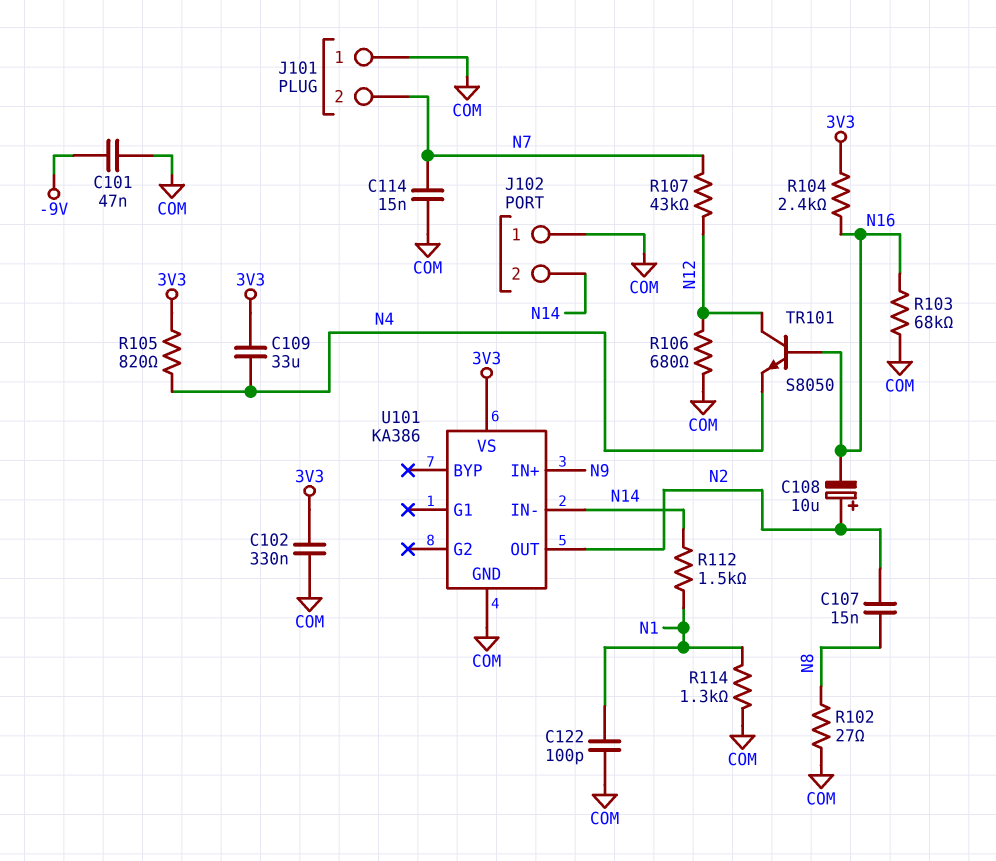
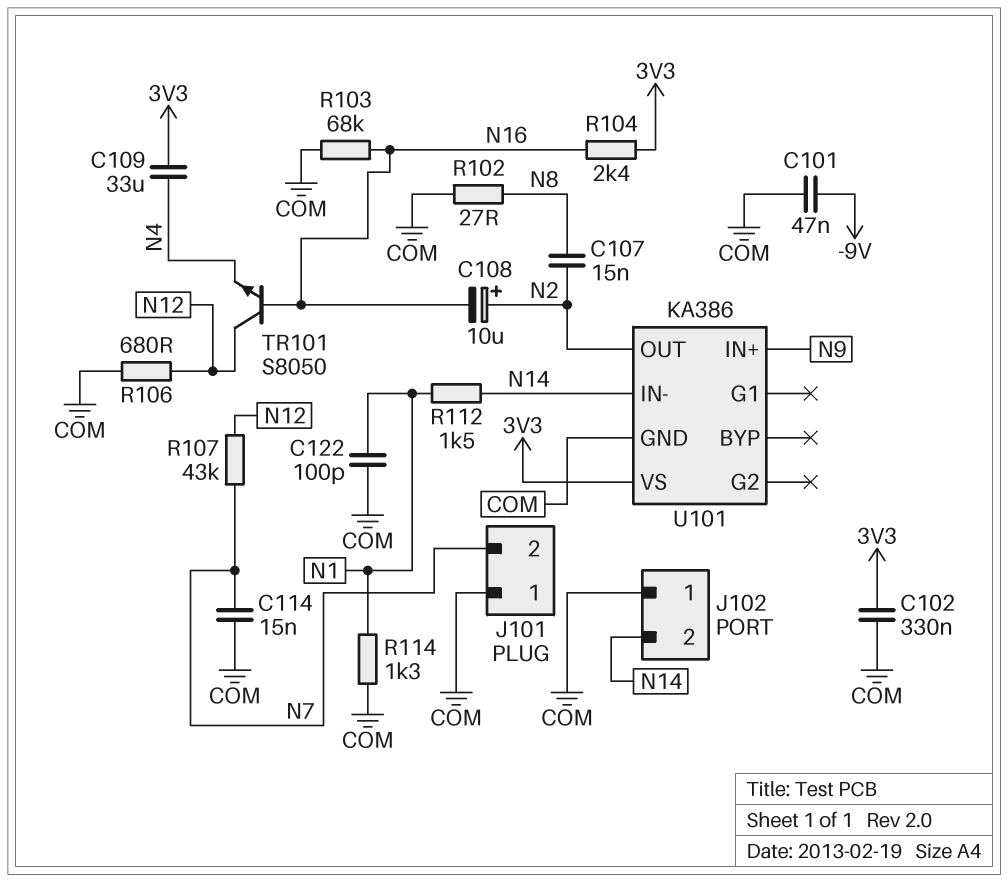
R105: 820 (3V3, N4) -> none

